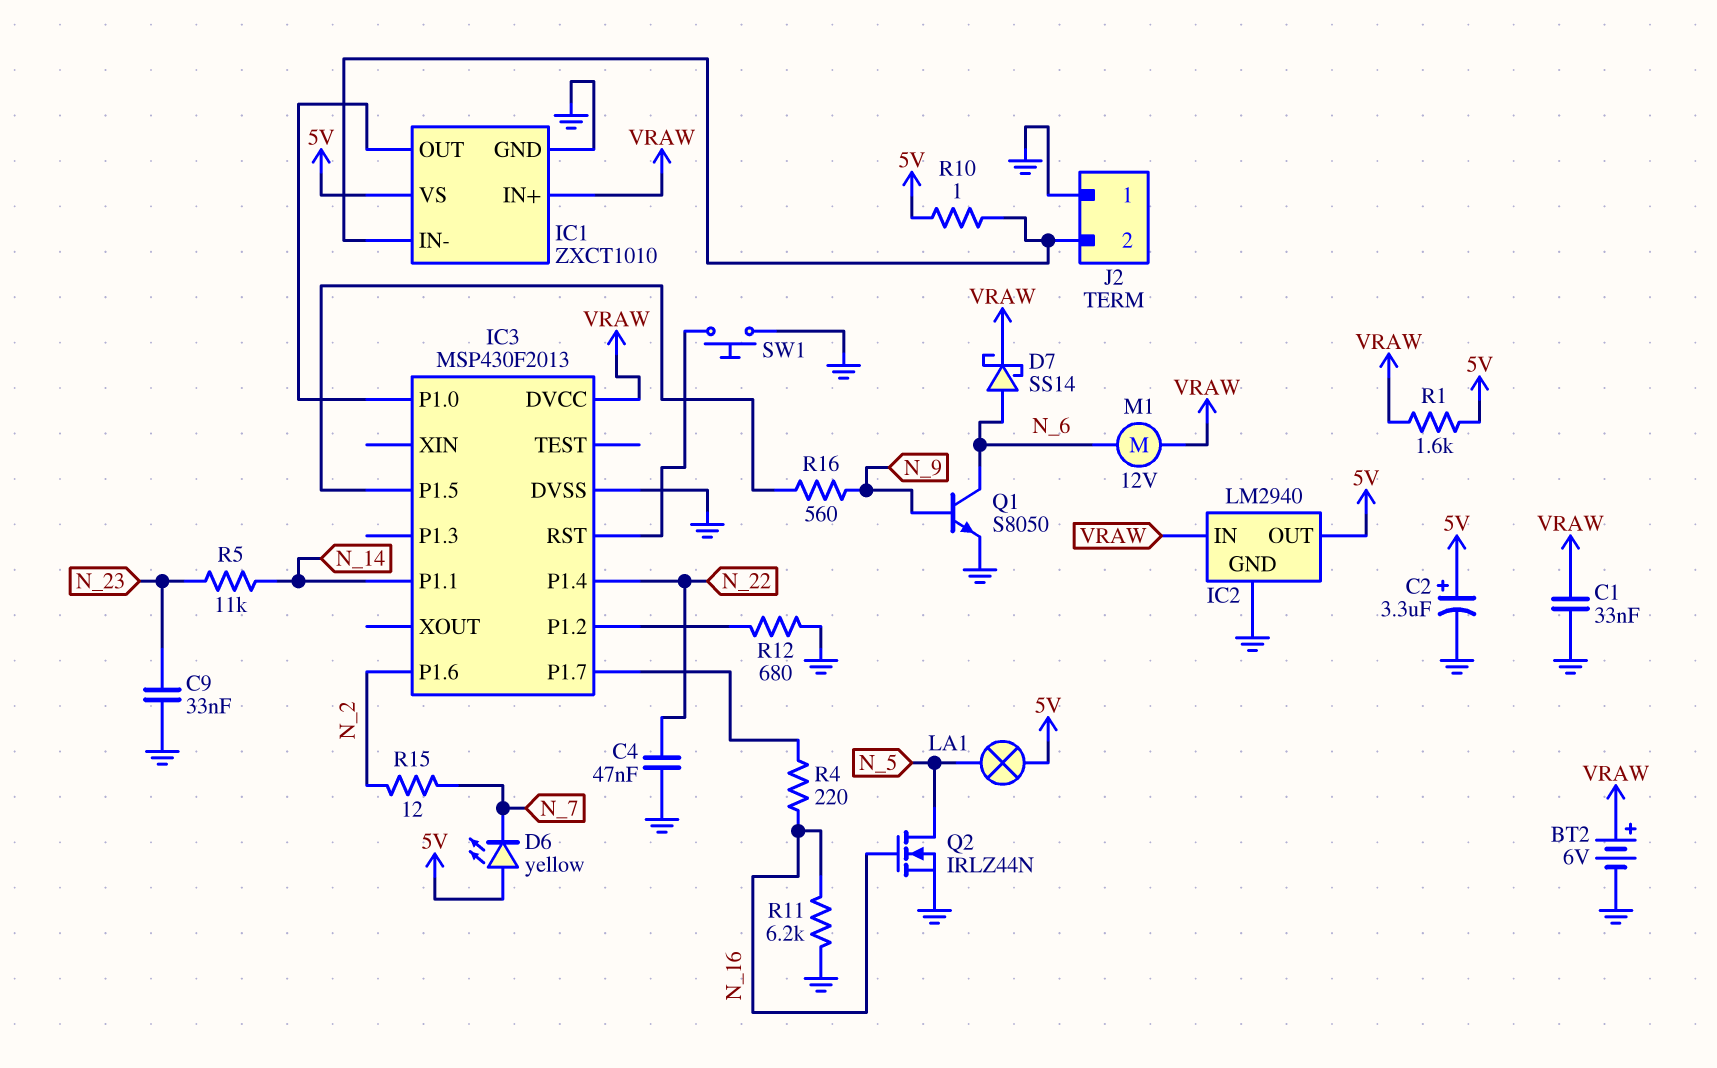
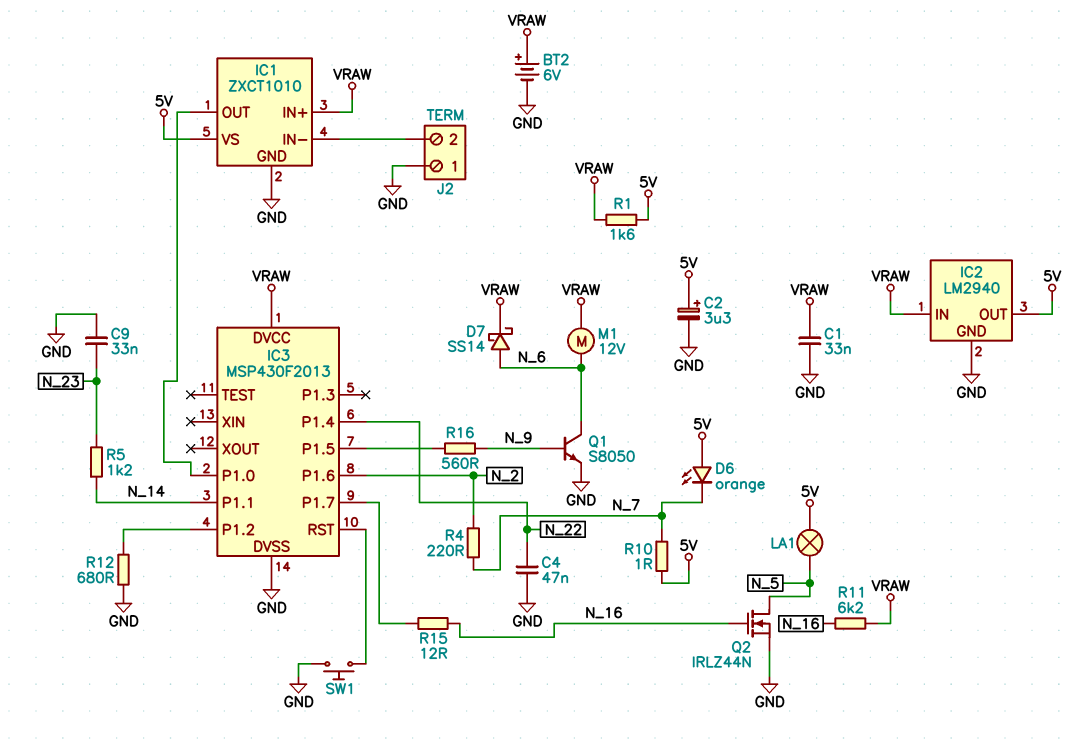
D6: LED yellow (A 5V, K N_7) -> LED orange (A 5V, K N_7)
R4: 220 (IC3/P1.7, N_16) -> 220 (N_2, N_7)
R5: 11k (N_14, N_23) -> 1.2k (N_14, N_23)
R10: 1 (5V, IC1/IN-) -> 1 (5V, N_7)
R11: 6.2k (GND, N_16) -> 6.2k (N_16, VRAW)
R15: 12 (N_2, N_7) -> 12 (IC3/P1.7, N_16)

